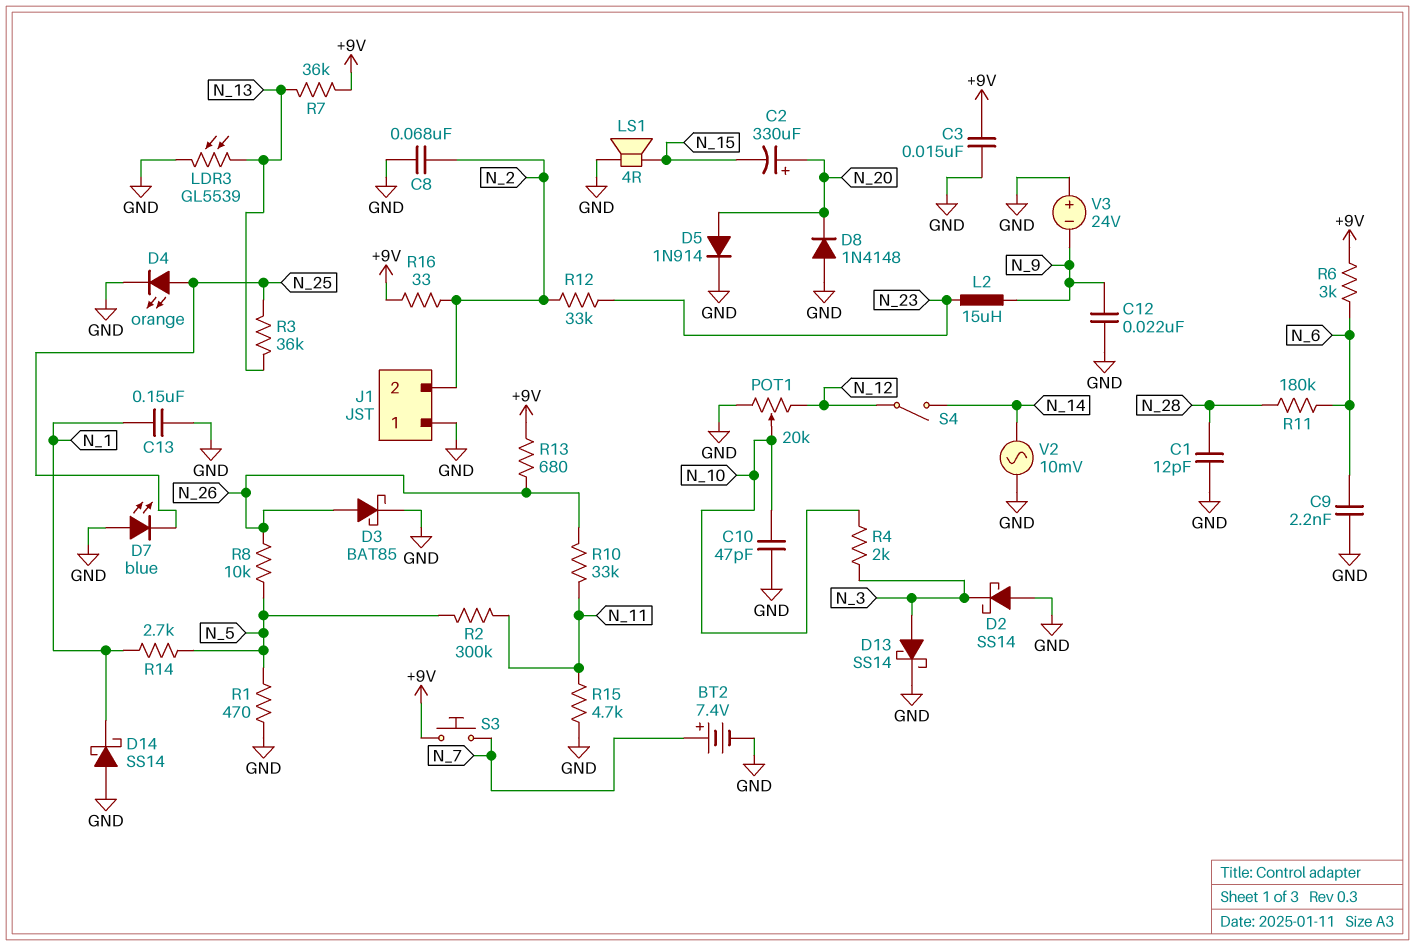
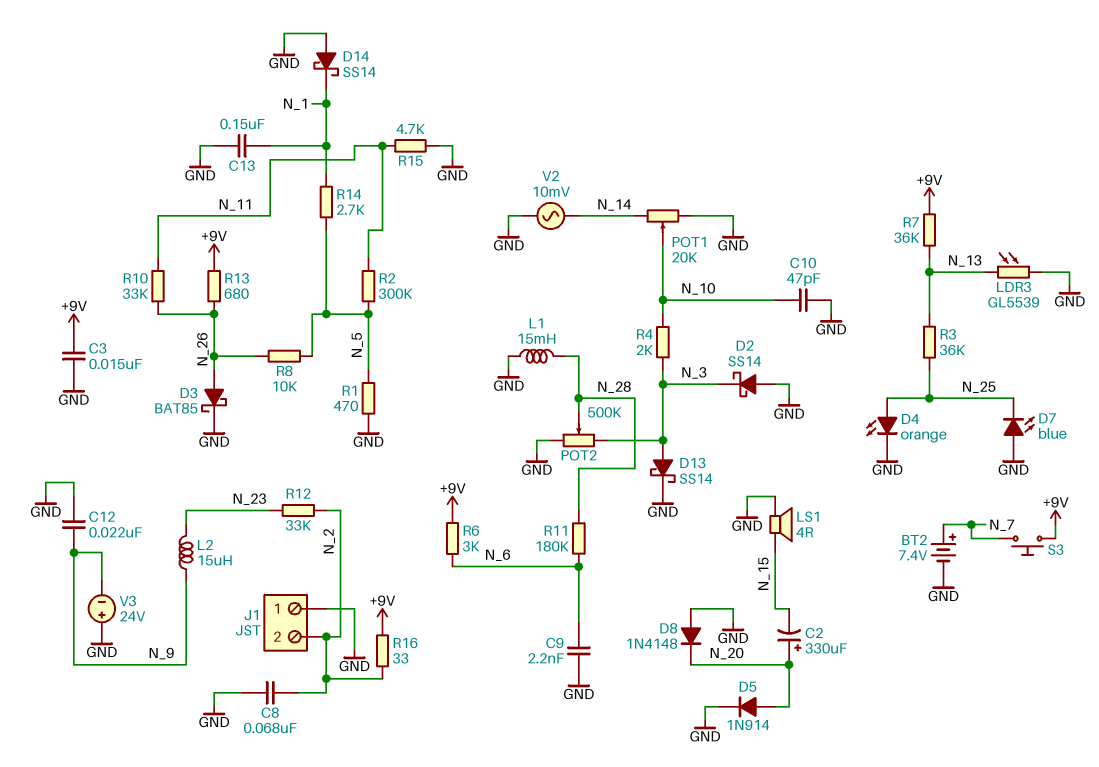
C1: 12pF (GND, N_28) -> none
L1: none -> 15mH (GND, N_28)
POT1: 20k (GND, N_12, wiper N_10) -> 20k (GND, N_14, wiper N_10)
POT2: none -> 500k (GND, N_3, wiper N_28)
S4: switch (N_12, N_14) -> none

